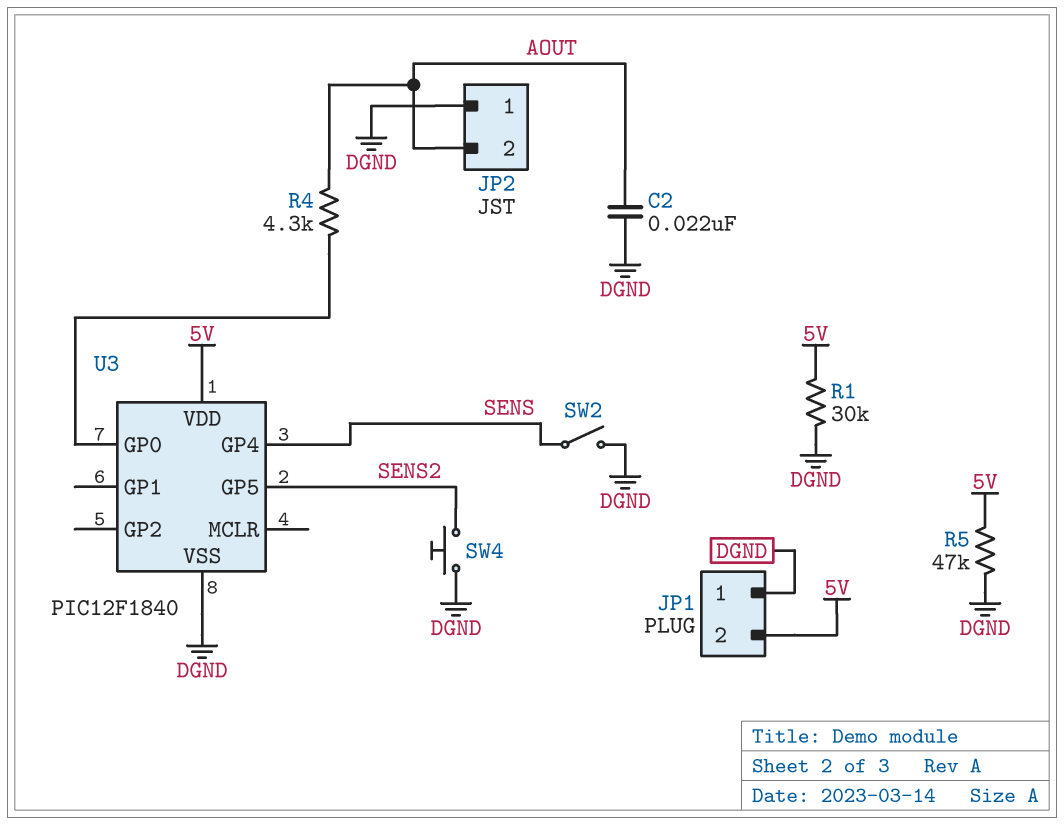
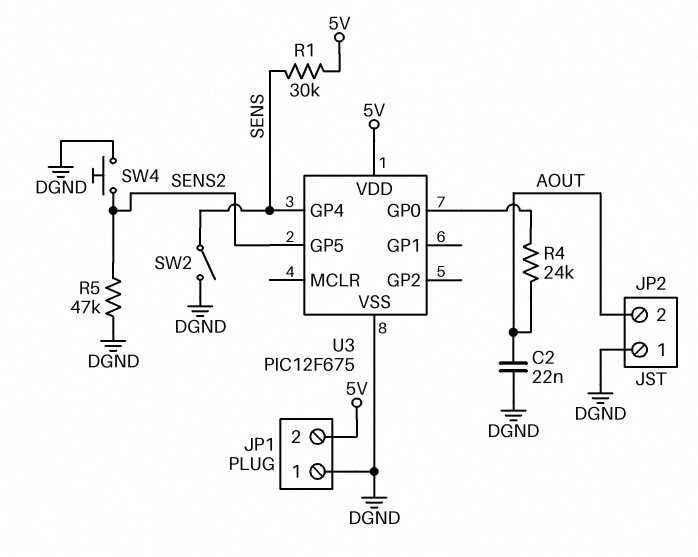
R1: 30k (5V, DGND) -> 30k (5V, SENS)
R4: 4.3k (AOUT, U3/GP0) -> 24k (AOUT, U3/GP0)
R5: 47k (5V, DGND) -> 47k (DGND, SENS2)
U3: PIC12F1840 -> PIC12F675

